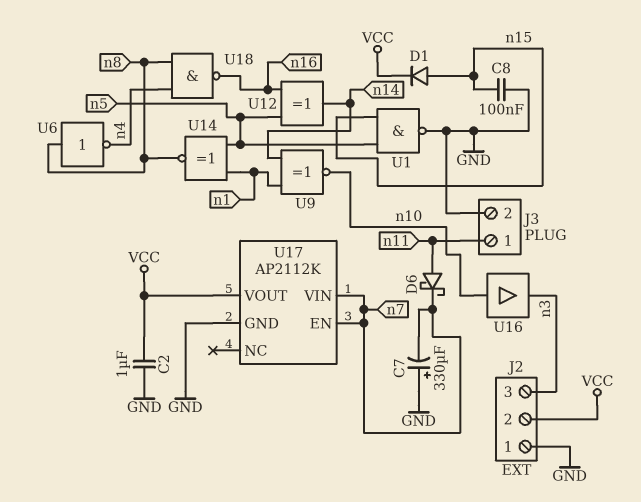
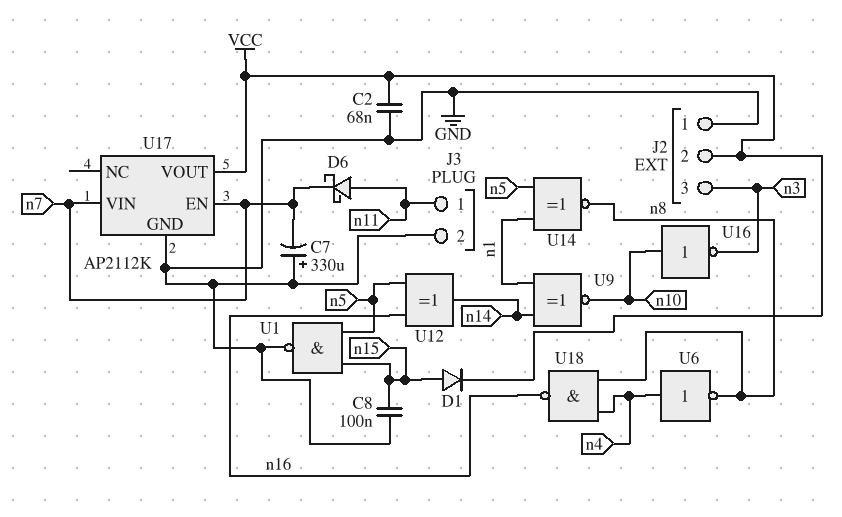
C2: 1uF (GND, VCC) -> 68nF (GND, VCC)
U6: NOT (in n8, out n4) -> NOT (in n4, out n8)
U16: buffer (in n10, out n3) -> NOT (in n10, out n3)

